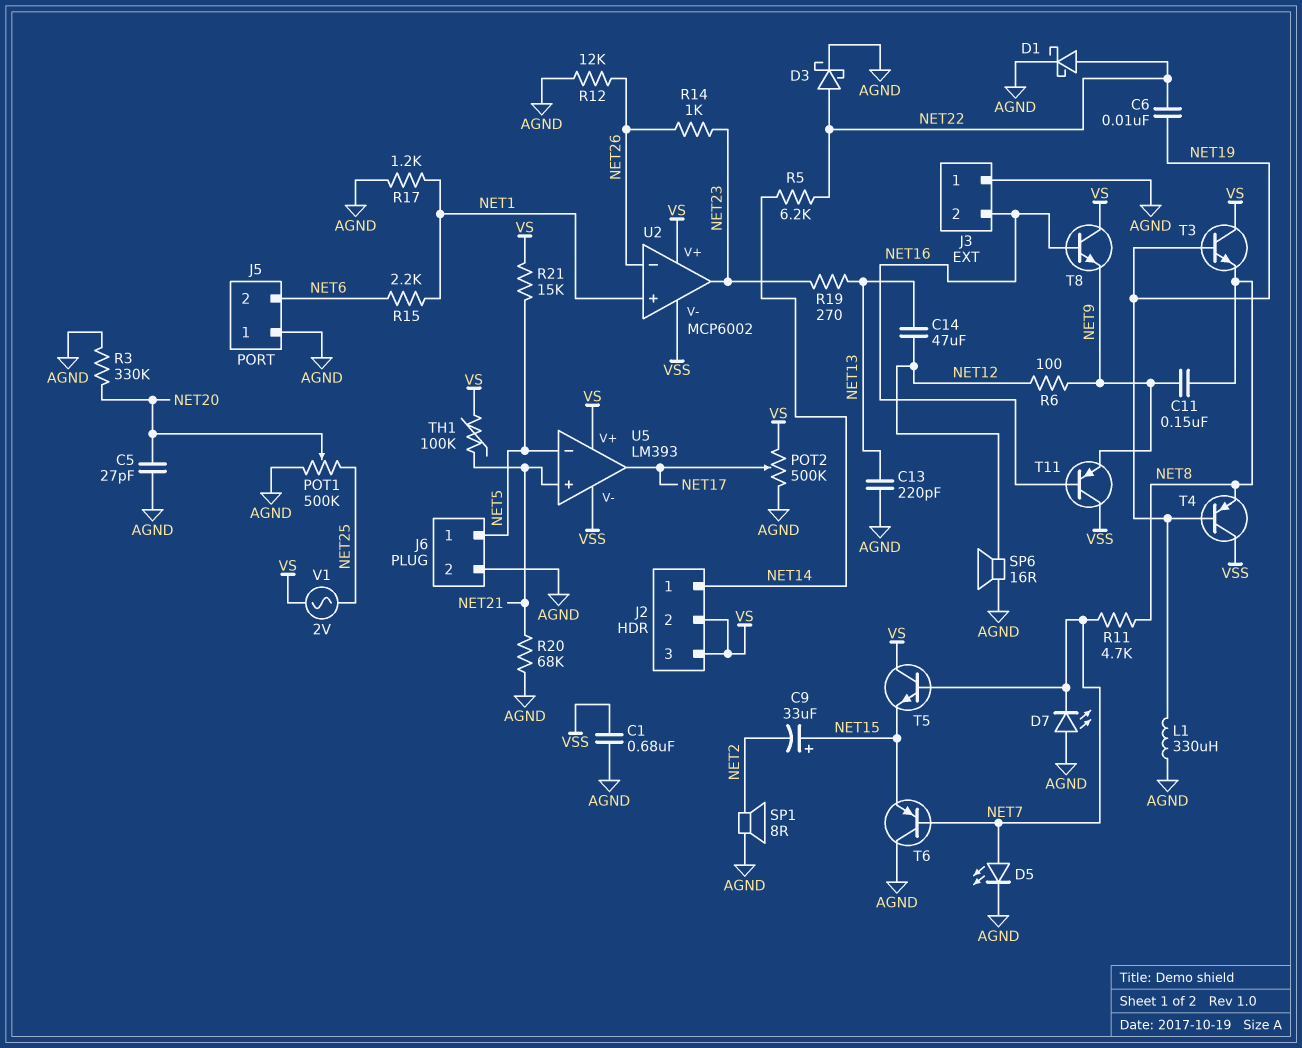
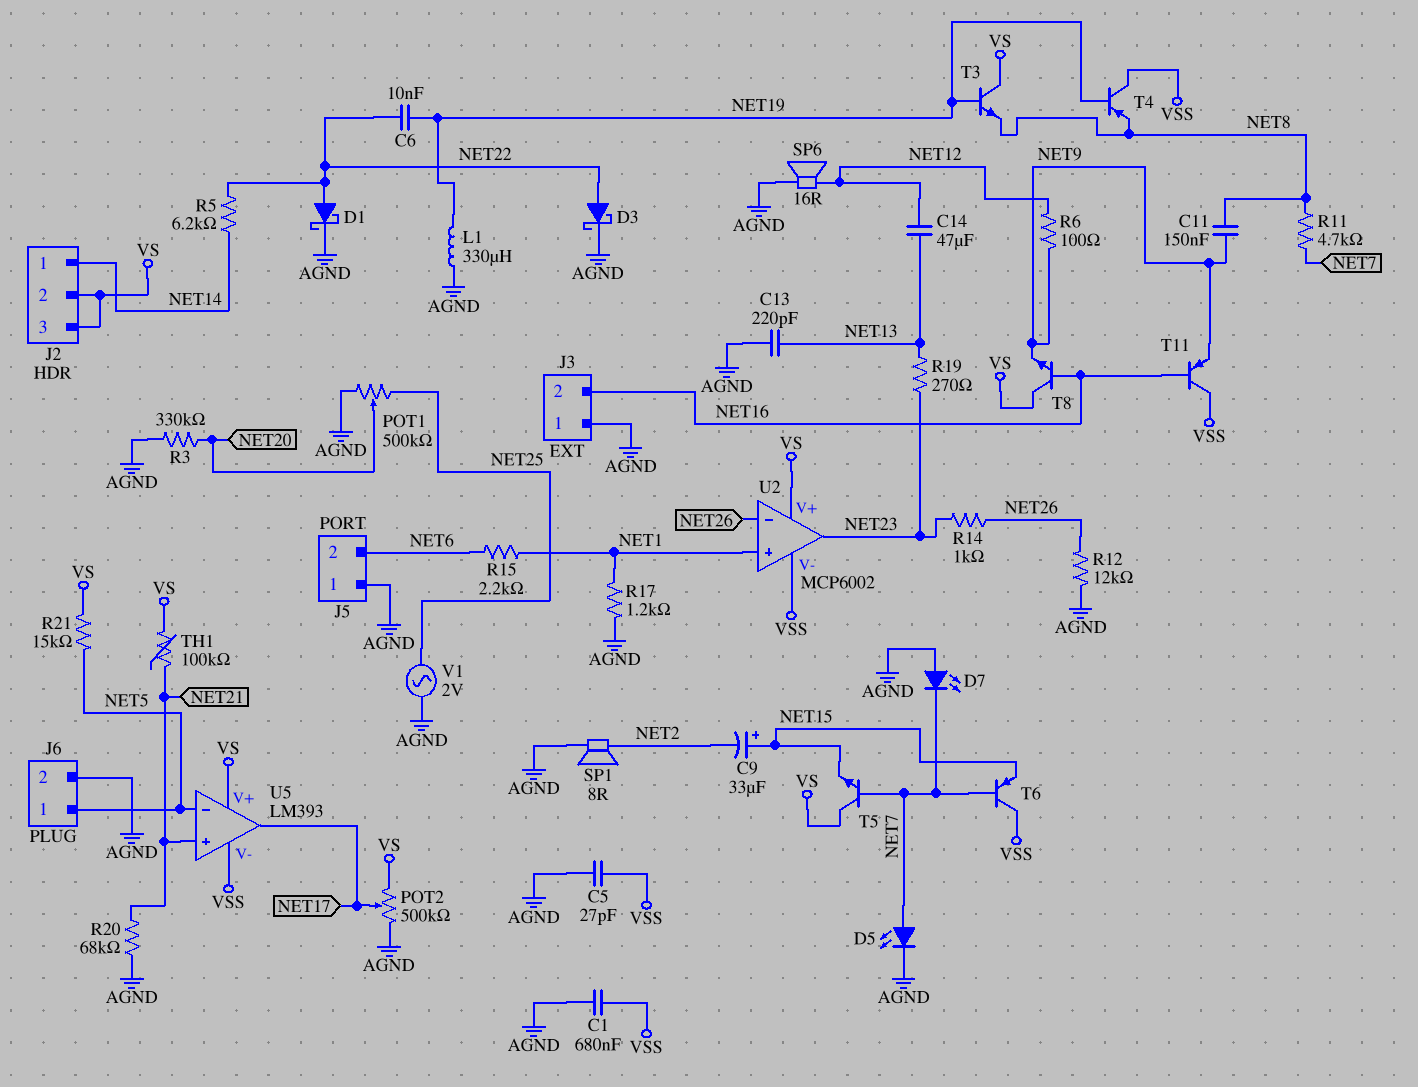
C5: 27pF (AGND, NET20) -> 27pF (AGND, VSS)
T6: PNP (B NET7, C AGND, E NET15) -> PNP (B NET7, C VSS, E NET15)
V1: AC 2V (NET25, VS) -> AC 2V (AGND, NET25)

